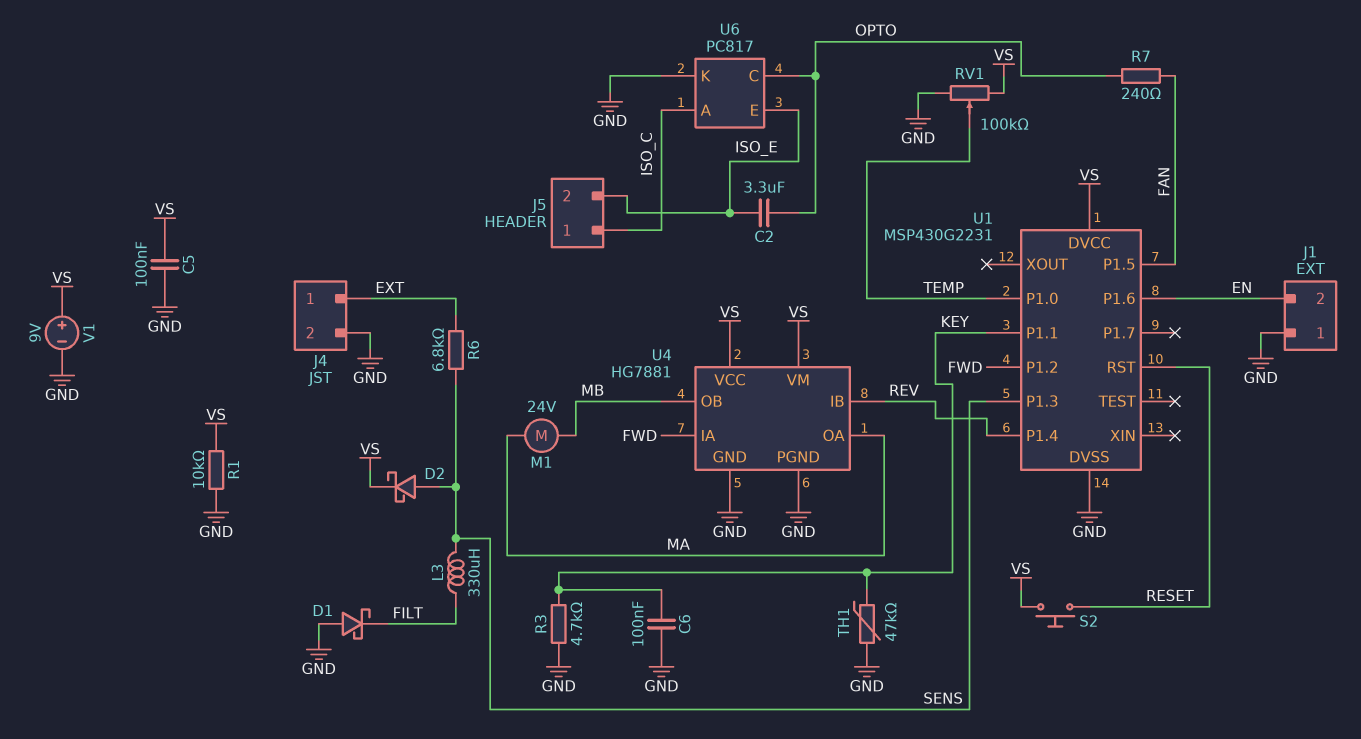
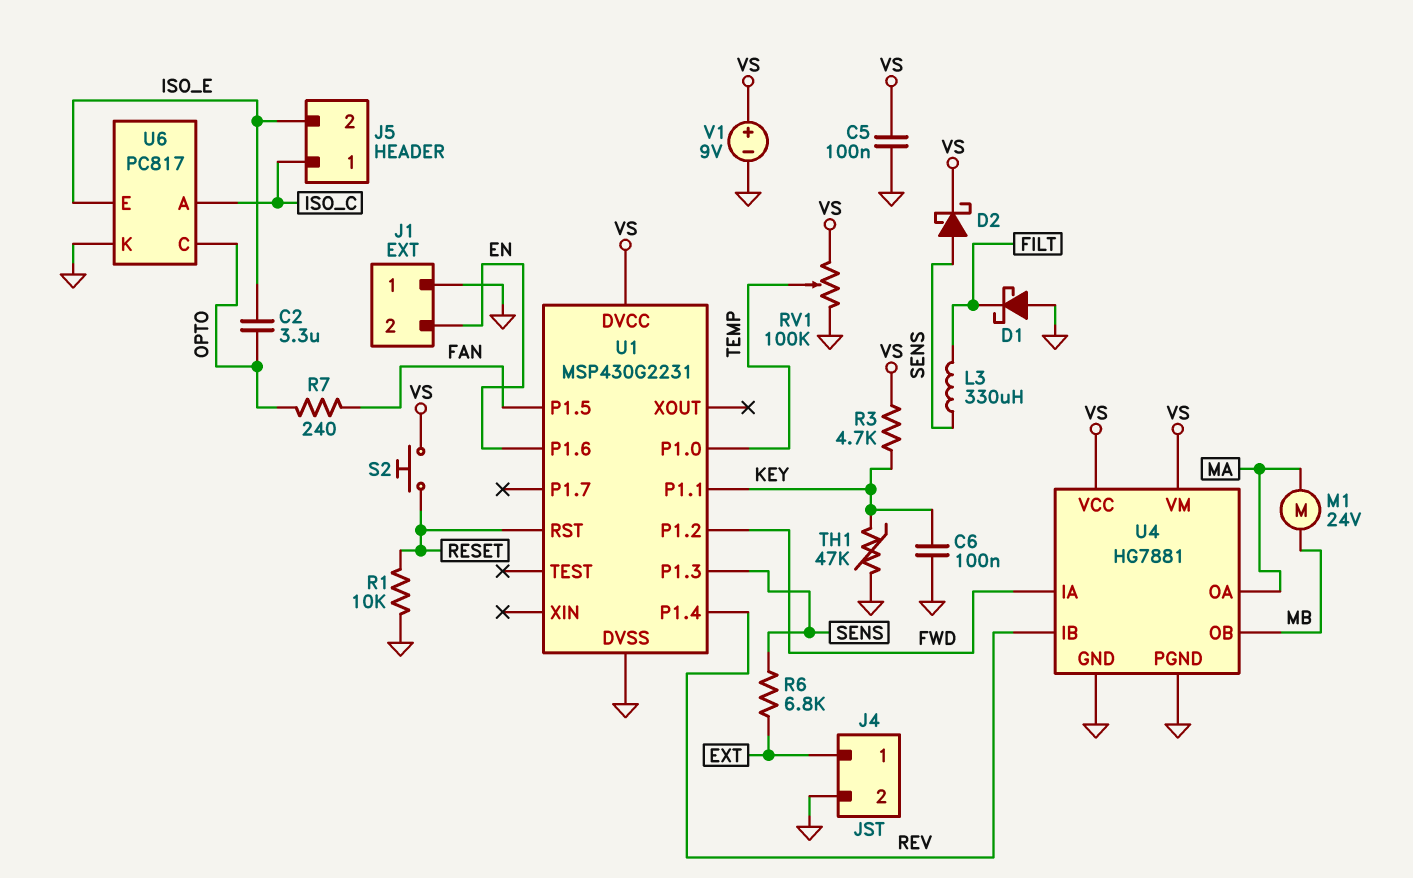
R1: 10k (GND, VS) -> 10k (GND, RESET)
R3: 4.7k (GND, KEY) -> 4.7k (KEY, VS)

